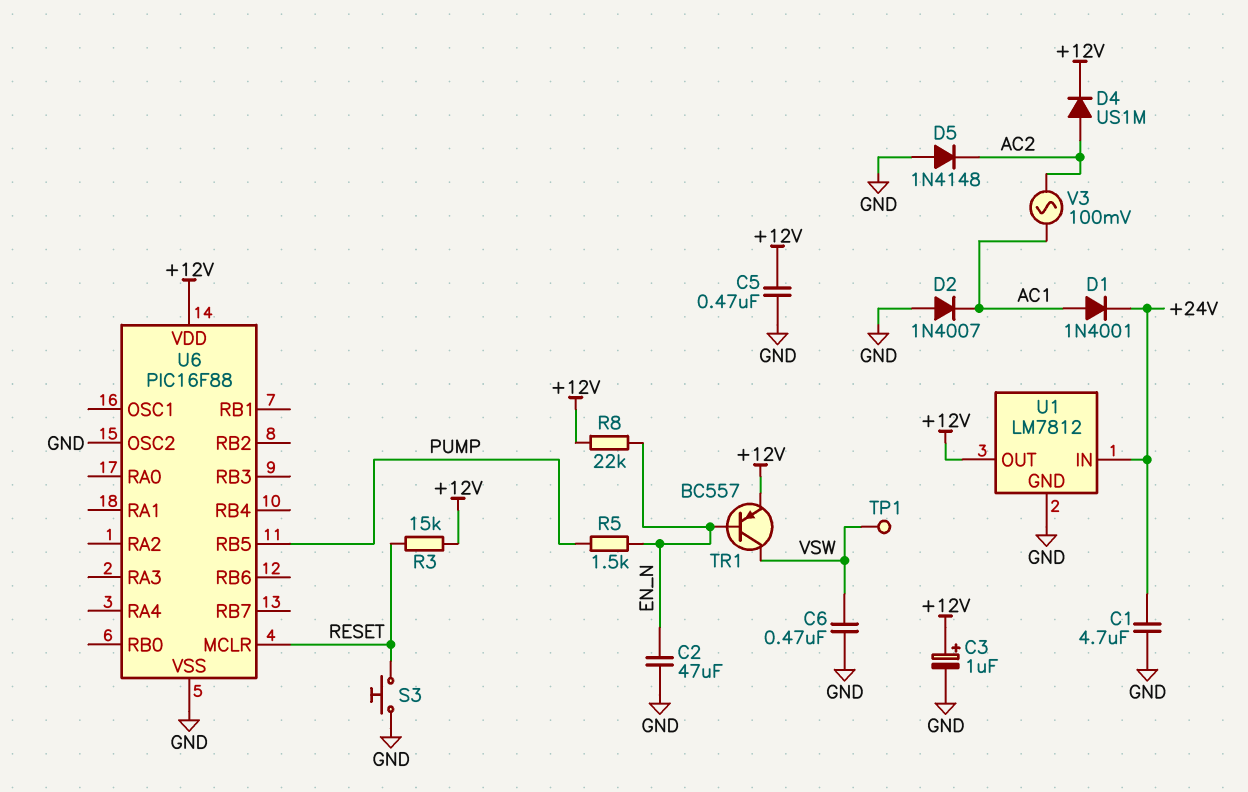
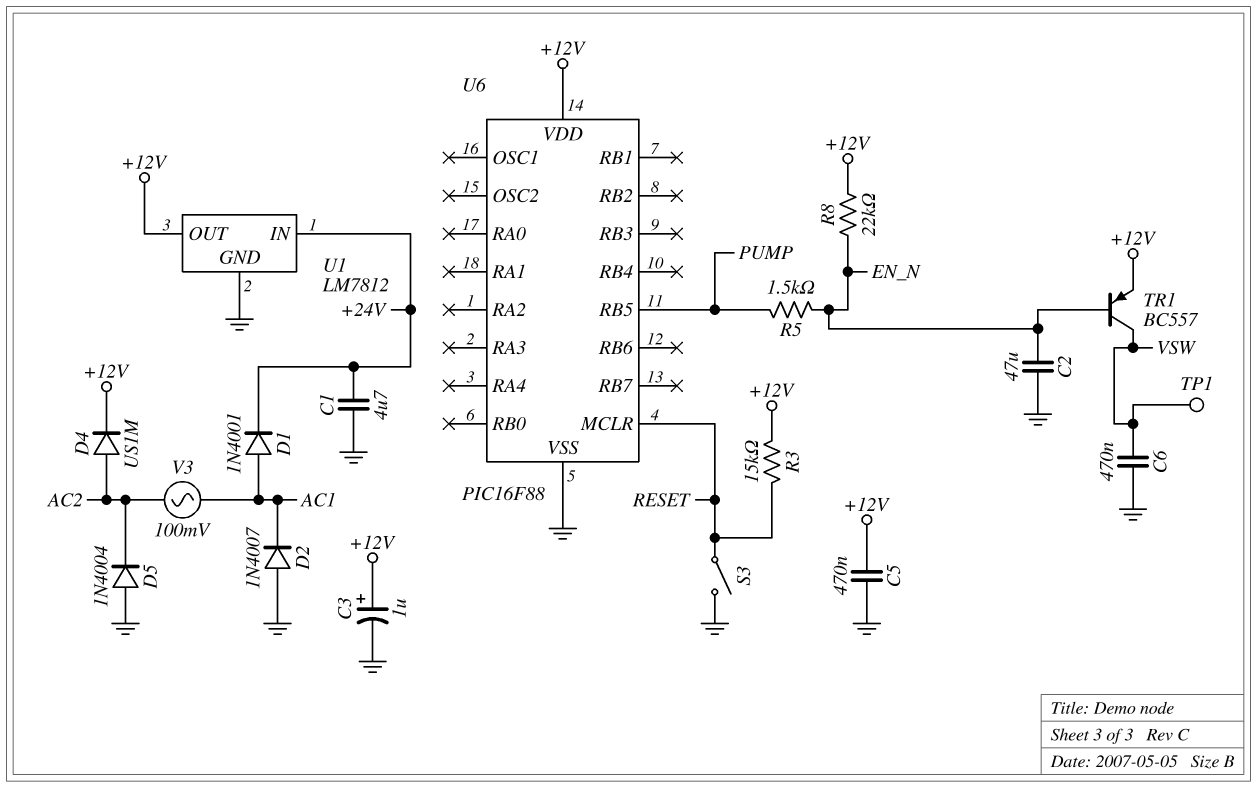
D5: diode 1N4148 (A GND, K AC2) -> diode 1N4004 (A GND, K AC2)
S3: button (GND, RESET) -> switch (GND, RESET)
U6 pin OSC2: GND -> none

